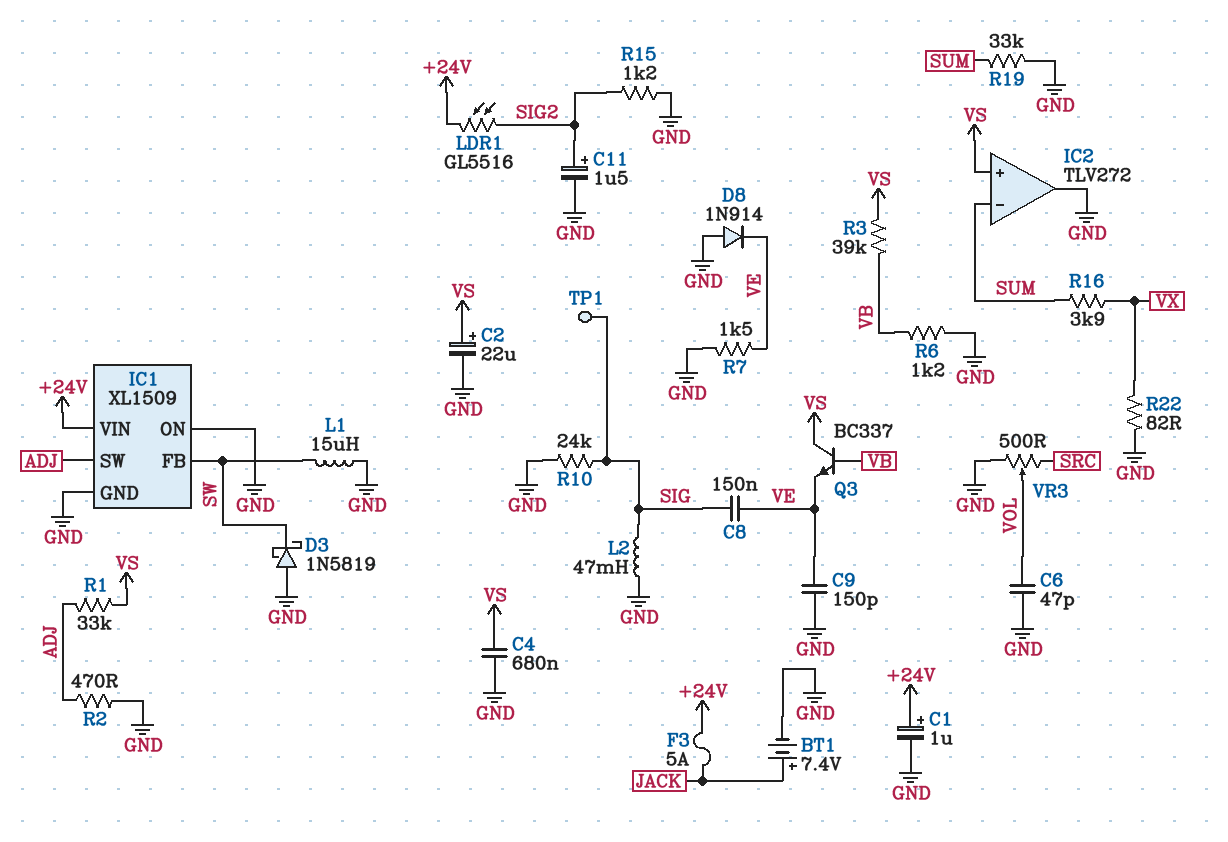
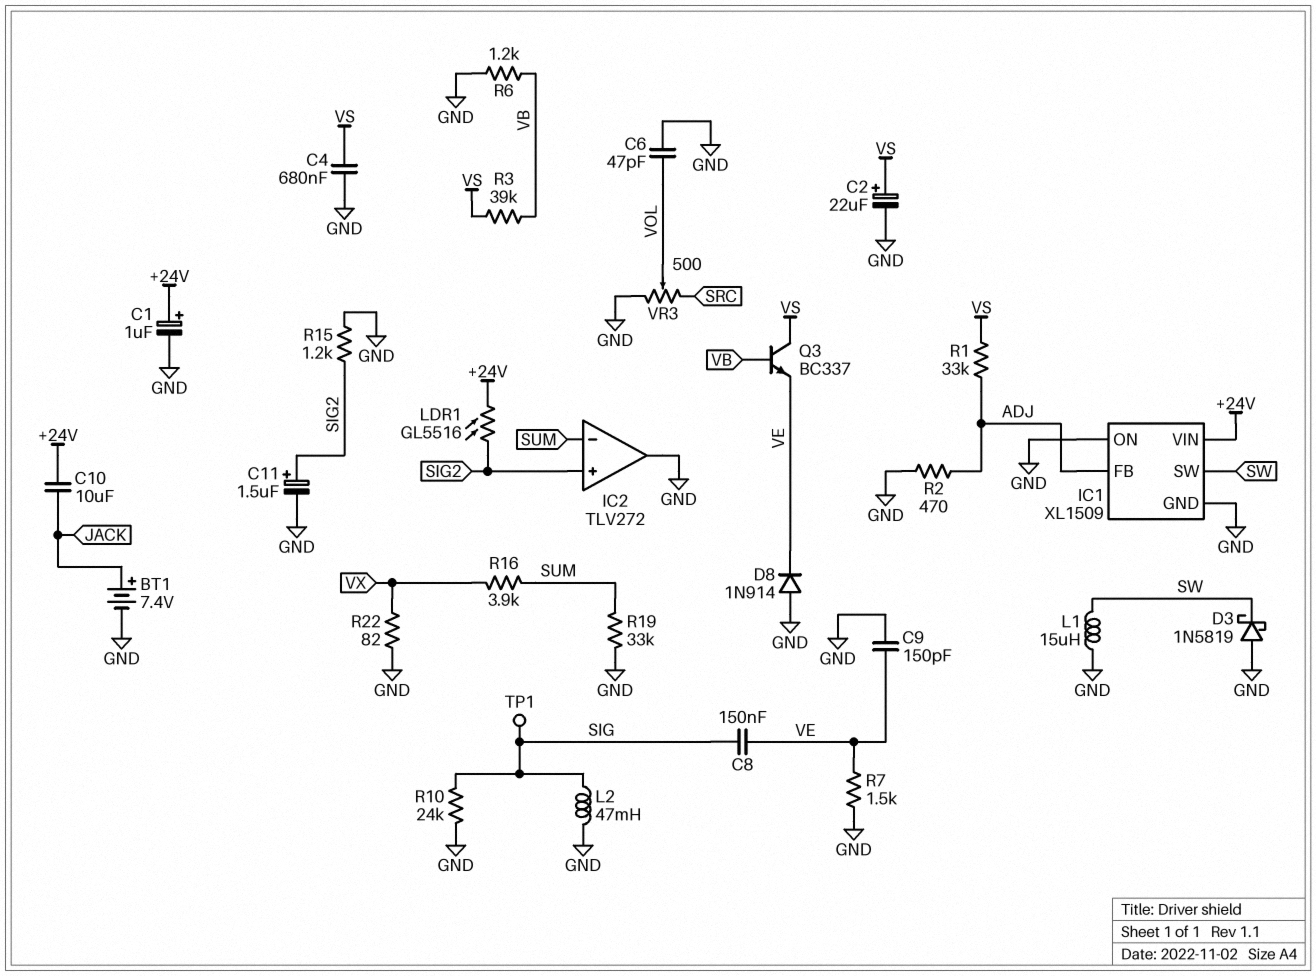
C10: none -> 10uF (+24V, JACK)
F3: 5A (+24V, JACK) -> none
IC1 pin FB: SW -> ADJ
IC1 pin SW: ADJ -> SW
IC2 pin in+: VS -> SIG2

